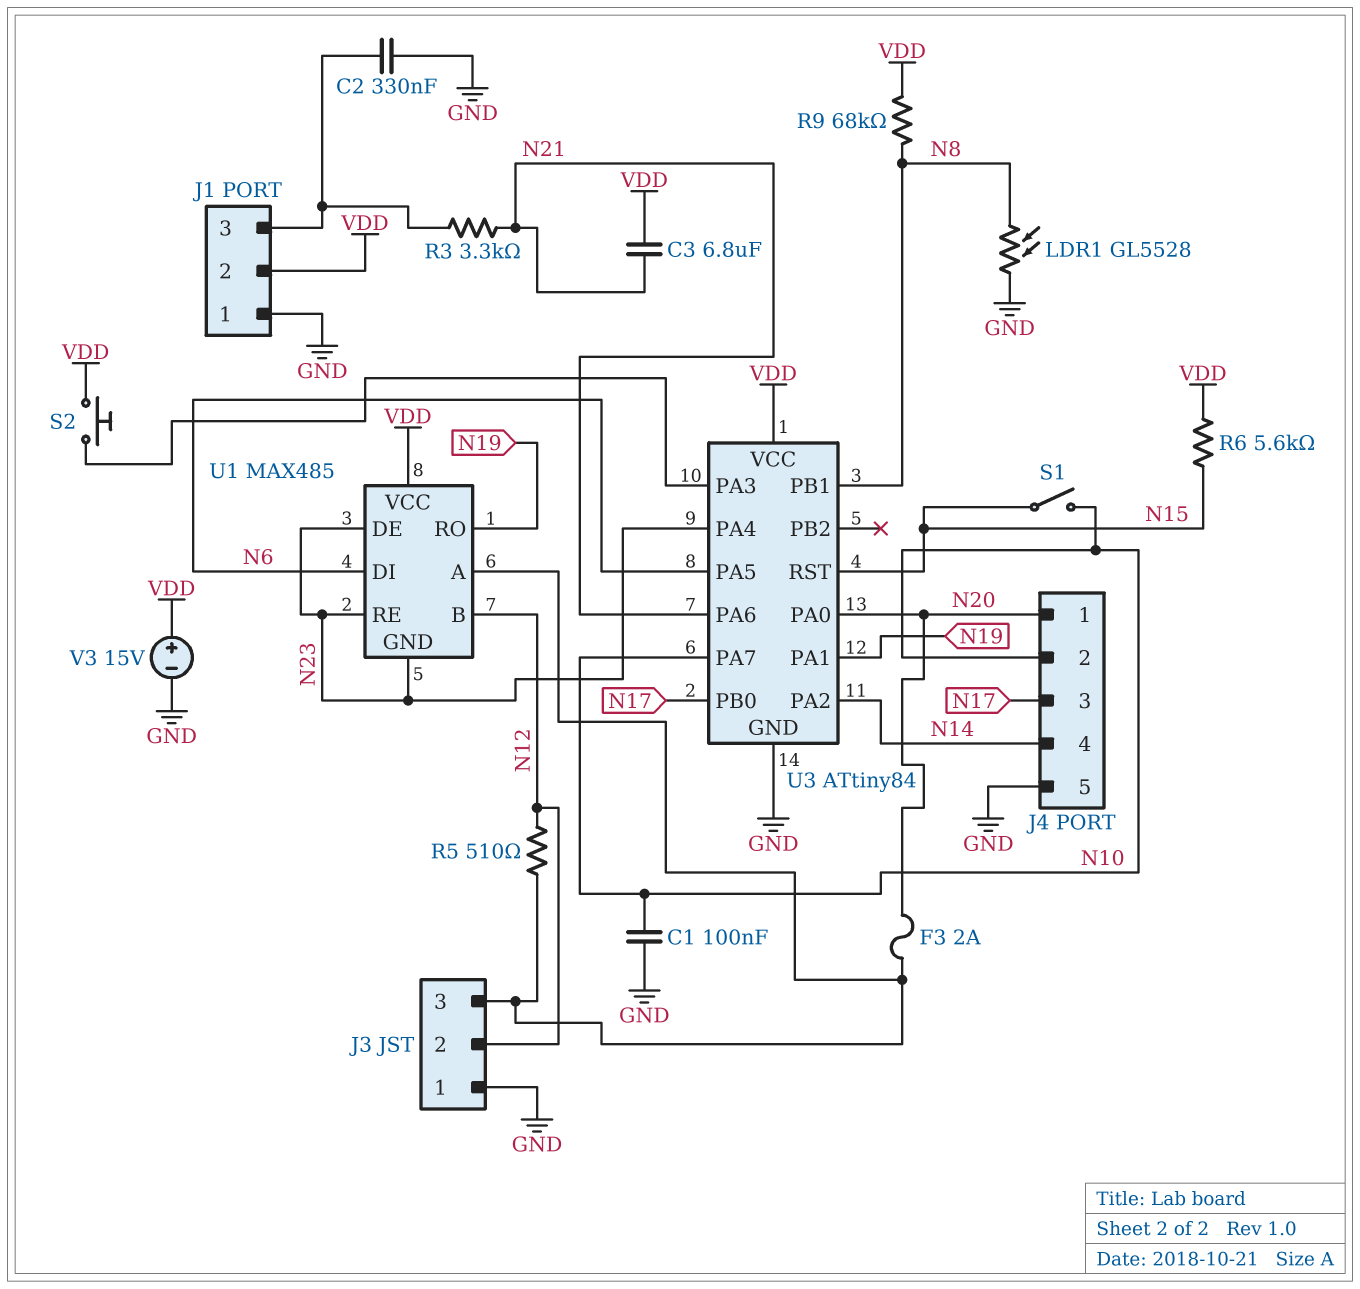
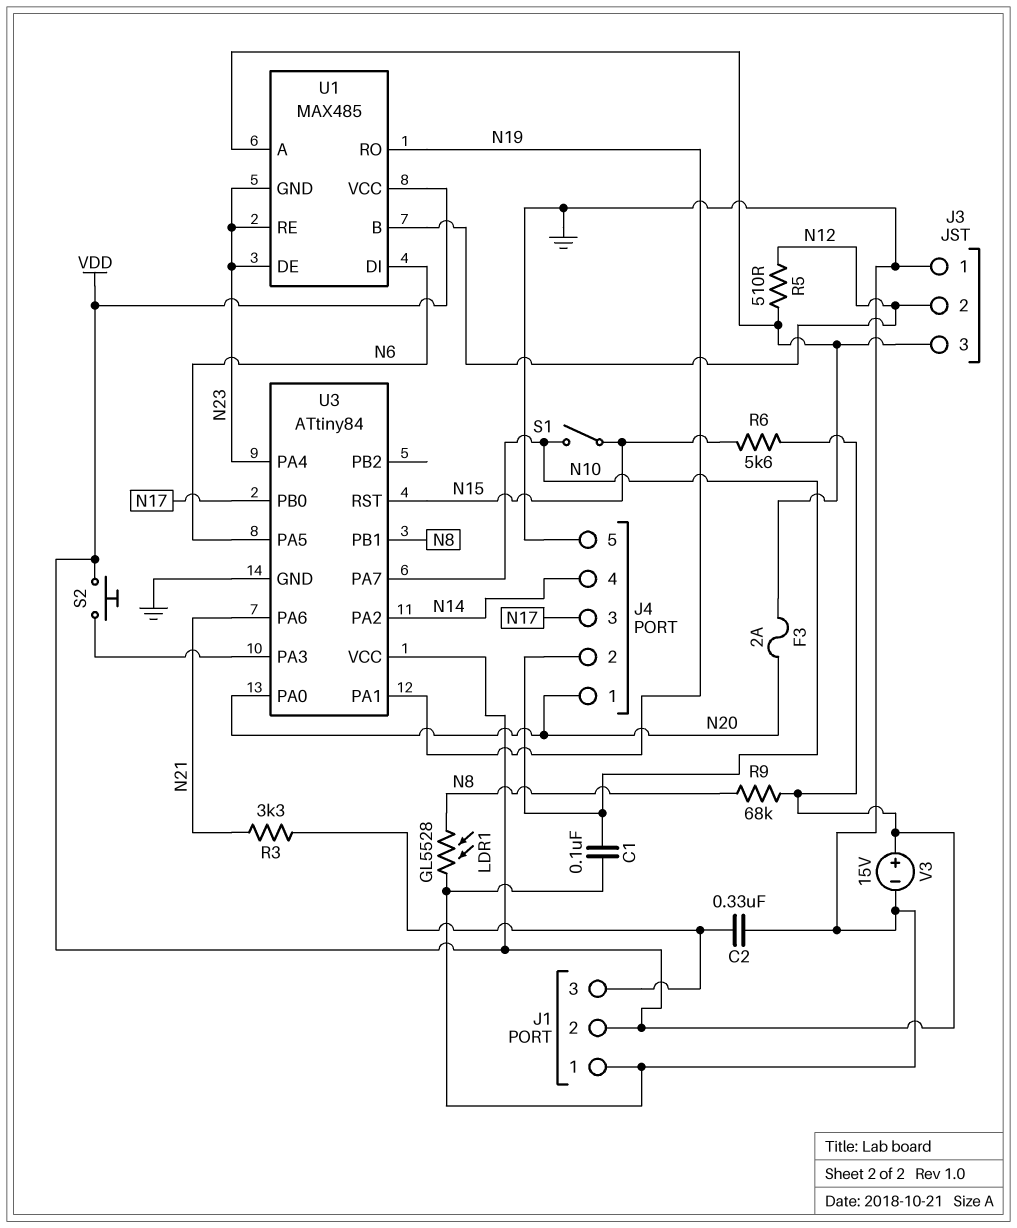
C3: 6.8uF (N21, VDD) -> none

